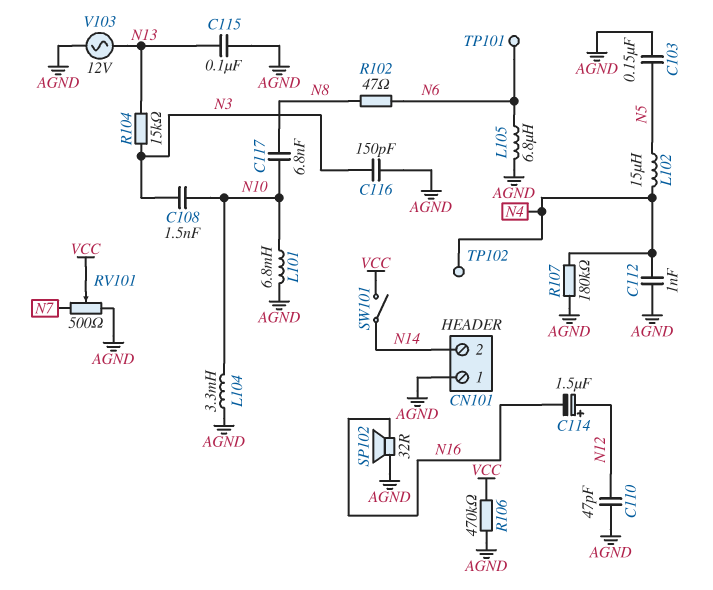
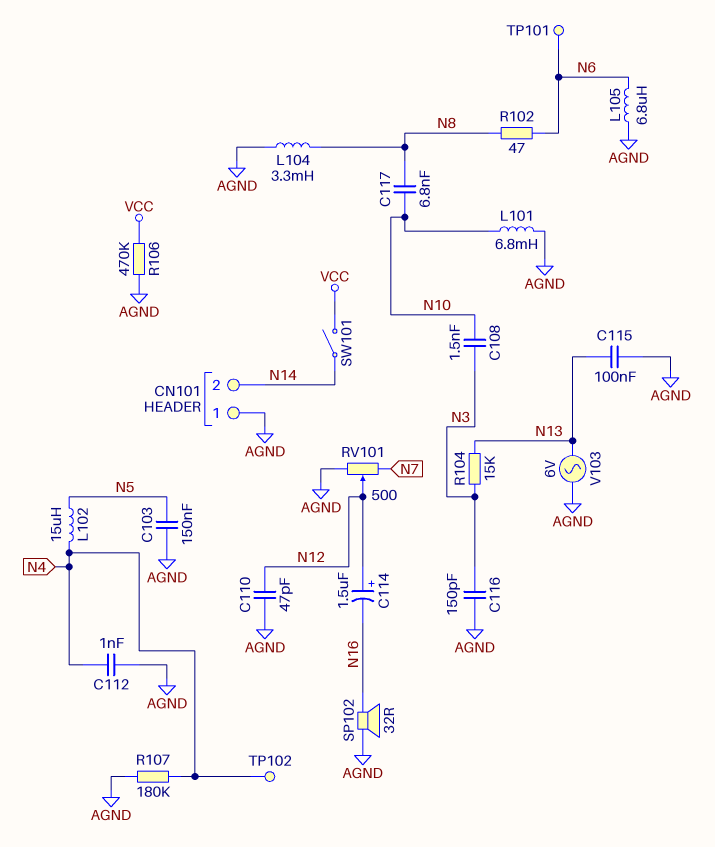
L104: 3.3mH (AGND, N10) -> 3.3mH (AGND, N8)
RV101: 500 (AGND, N7, wiper VCC) -> 500 (AGND, N7, wiper N12)
V103: AC 12V (AGND, N13) -> AC 6V (AGND, N13)

